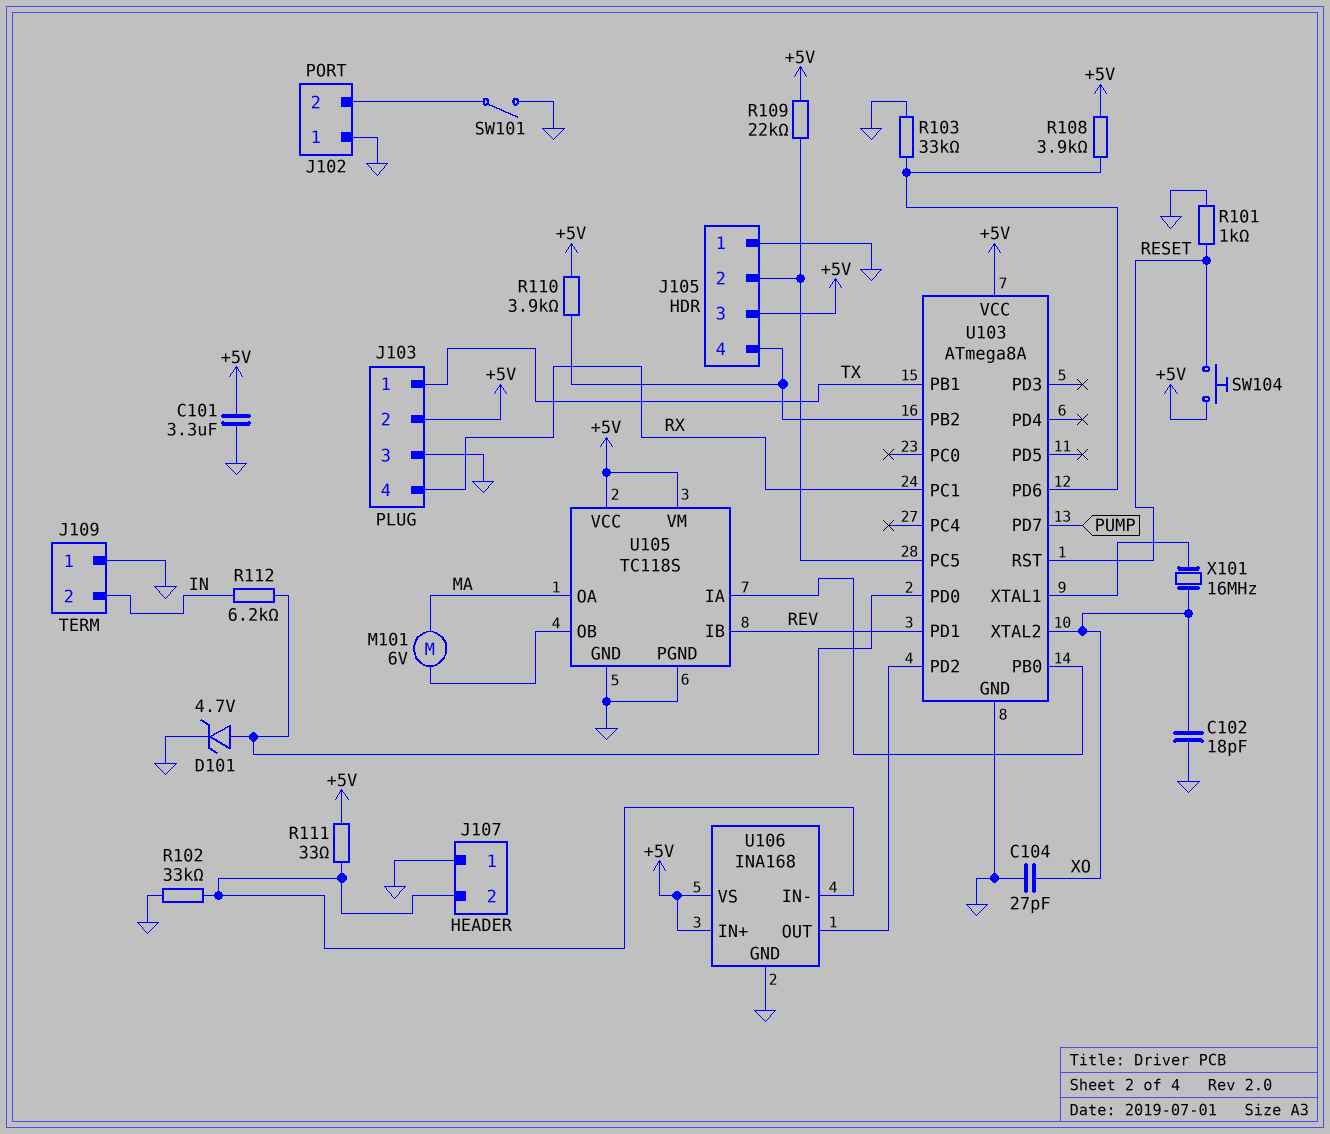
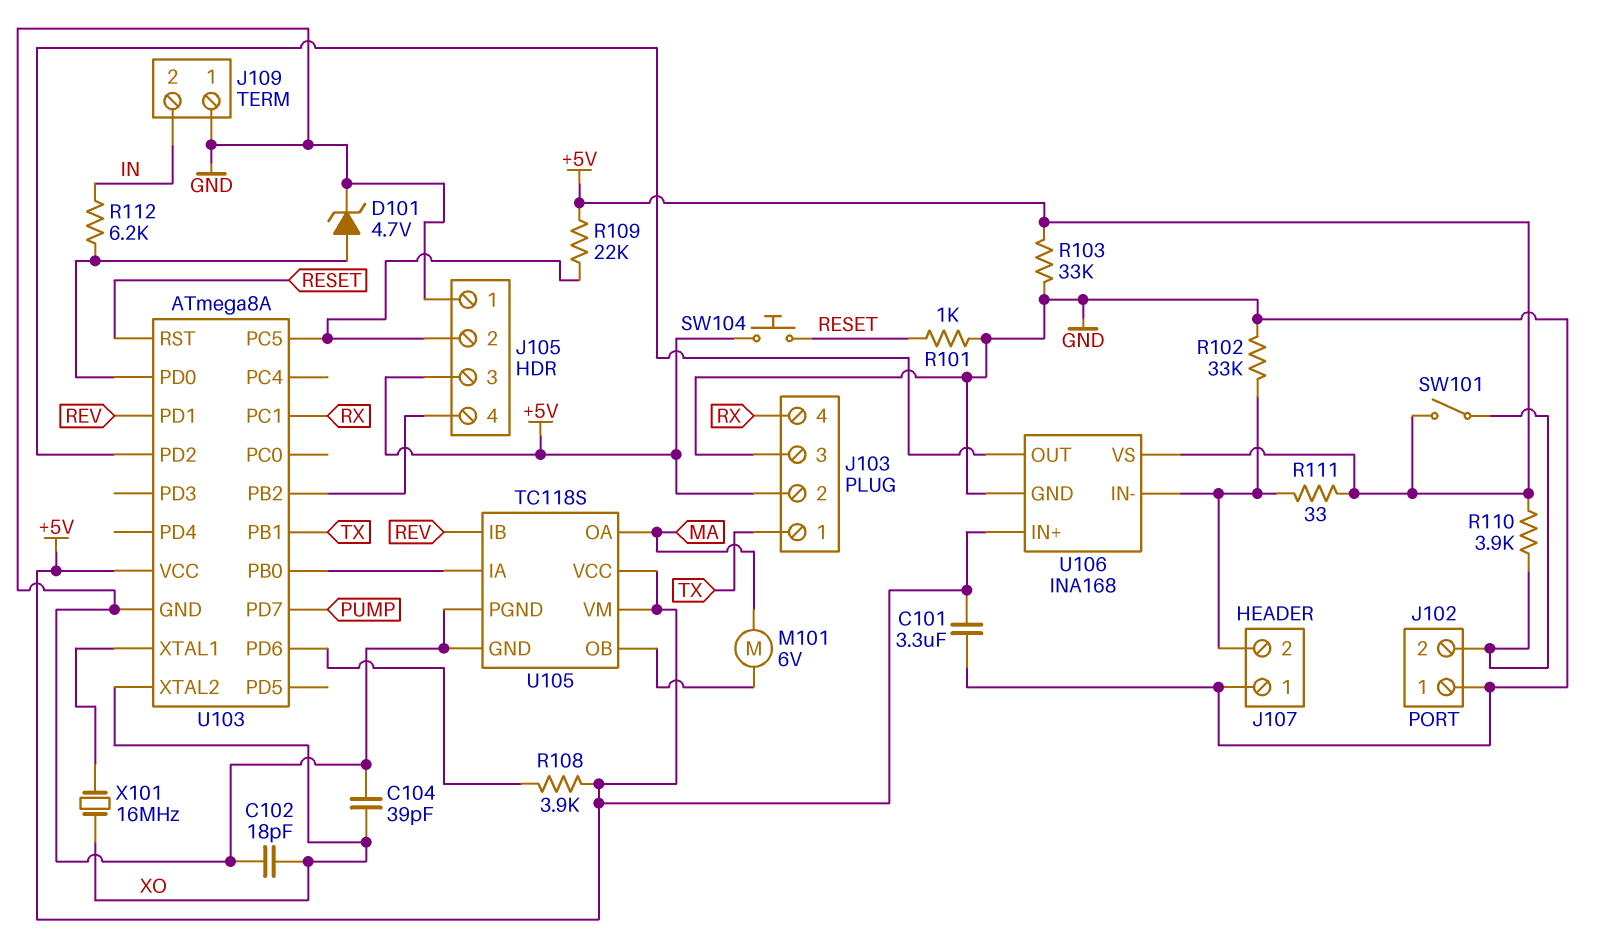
C104: 27pF (GND, XO) -> 39pF (GND, XO)
R103: 33k (GND, U103/PD6) -> 33k (+5V, GND)
R110: 3.9k (+5V, J105/4) -> 3.9k (+5V, J102/2)
SW101: switch (GND, J102/2) -> switch (+5V, J102/2)

